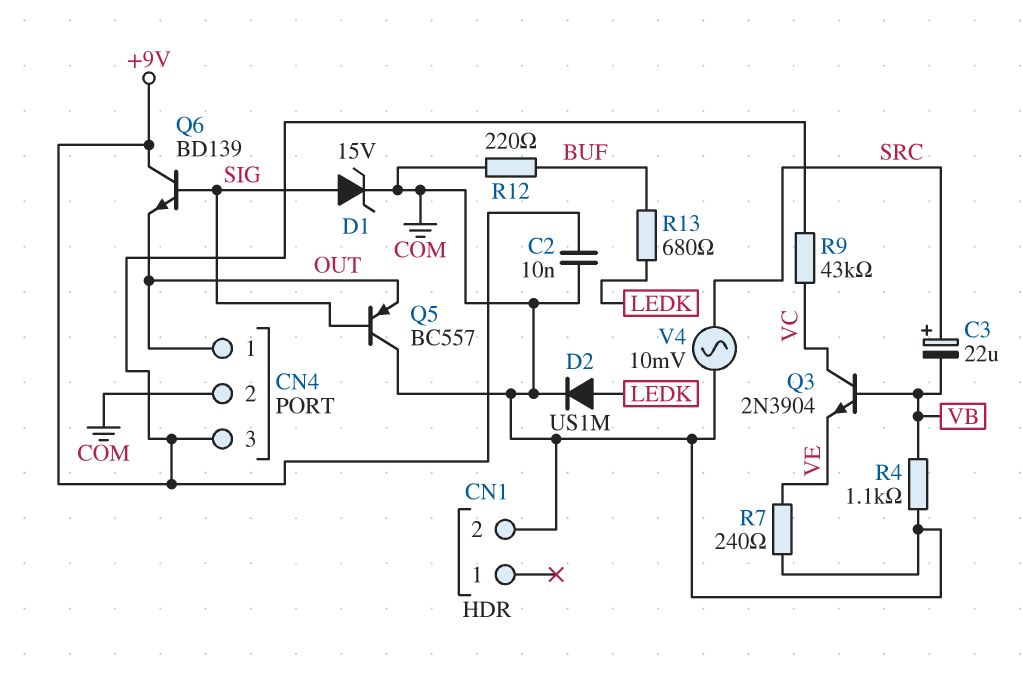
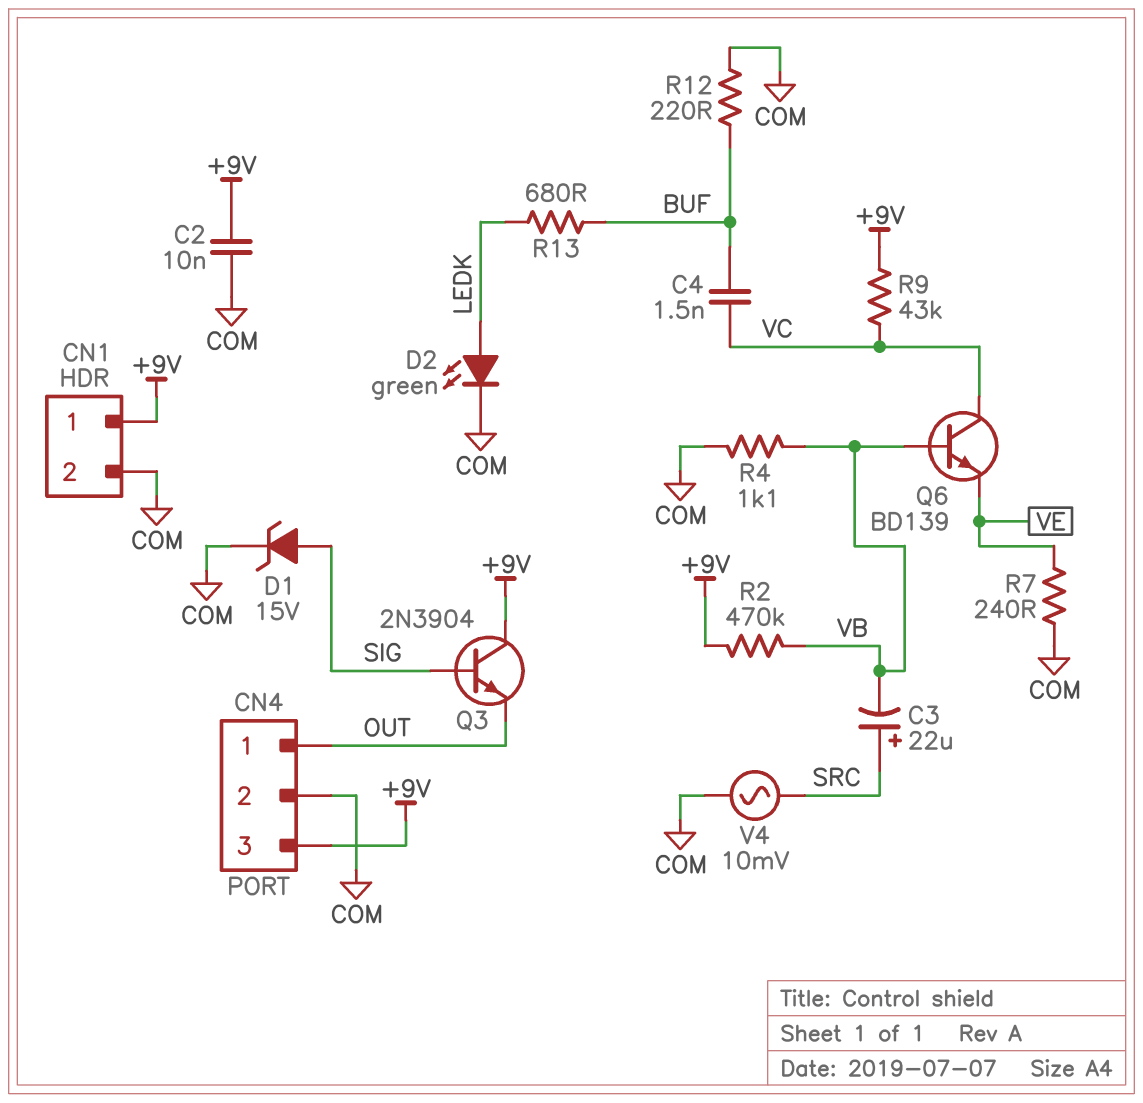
C4: none -> 1.5nF (BUF, VC)
CN1 pin 1: none -> +9V
D2: diode US1M (A LEDK, K COM) -> LED green (A LEDK, K COM)
Q3: NPN 2N3904 (B VB, C VC, E VE) -> NPN 2N3904 (B SIG, C +9V, E OUT)
Q5: PNP BC557 (B SIG, C COM, E OUT) -> none
Q6: NPN BD139 (B SIG, C +9V, E OUT) -> NPN BD139 (B VB, C VC, E VE)
R2: none -> 470k (+9V, VB)

